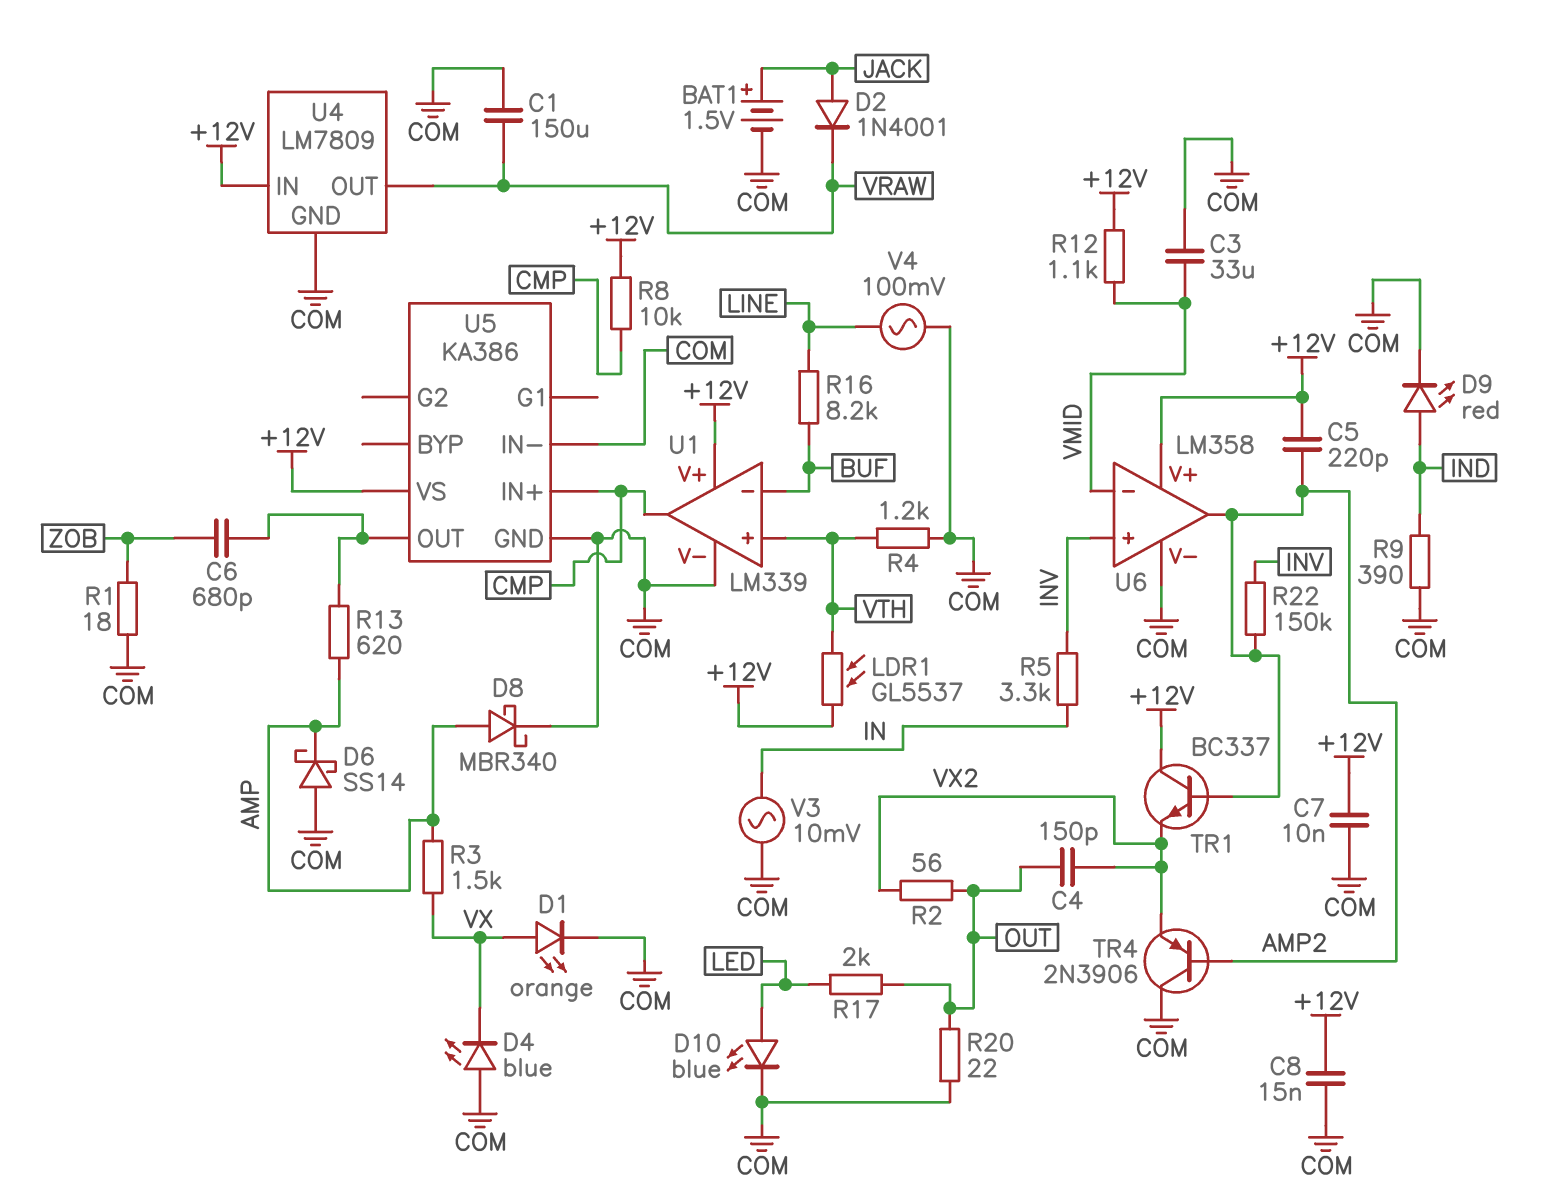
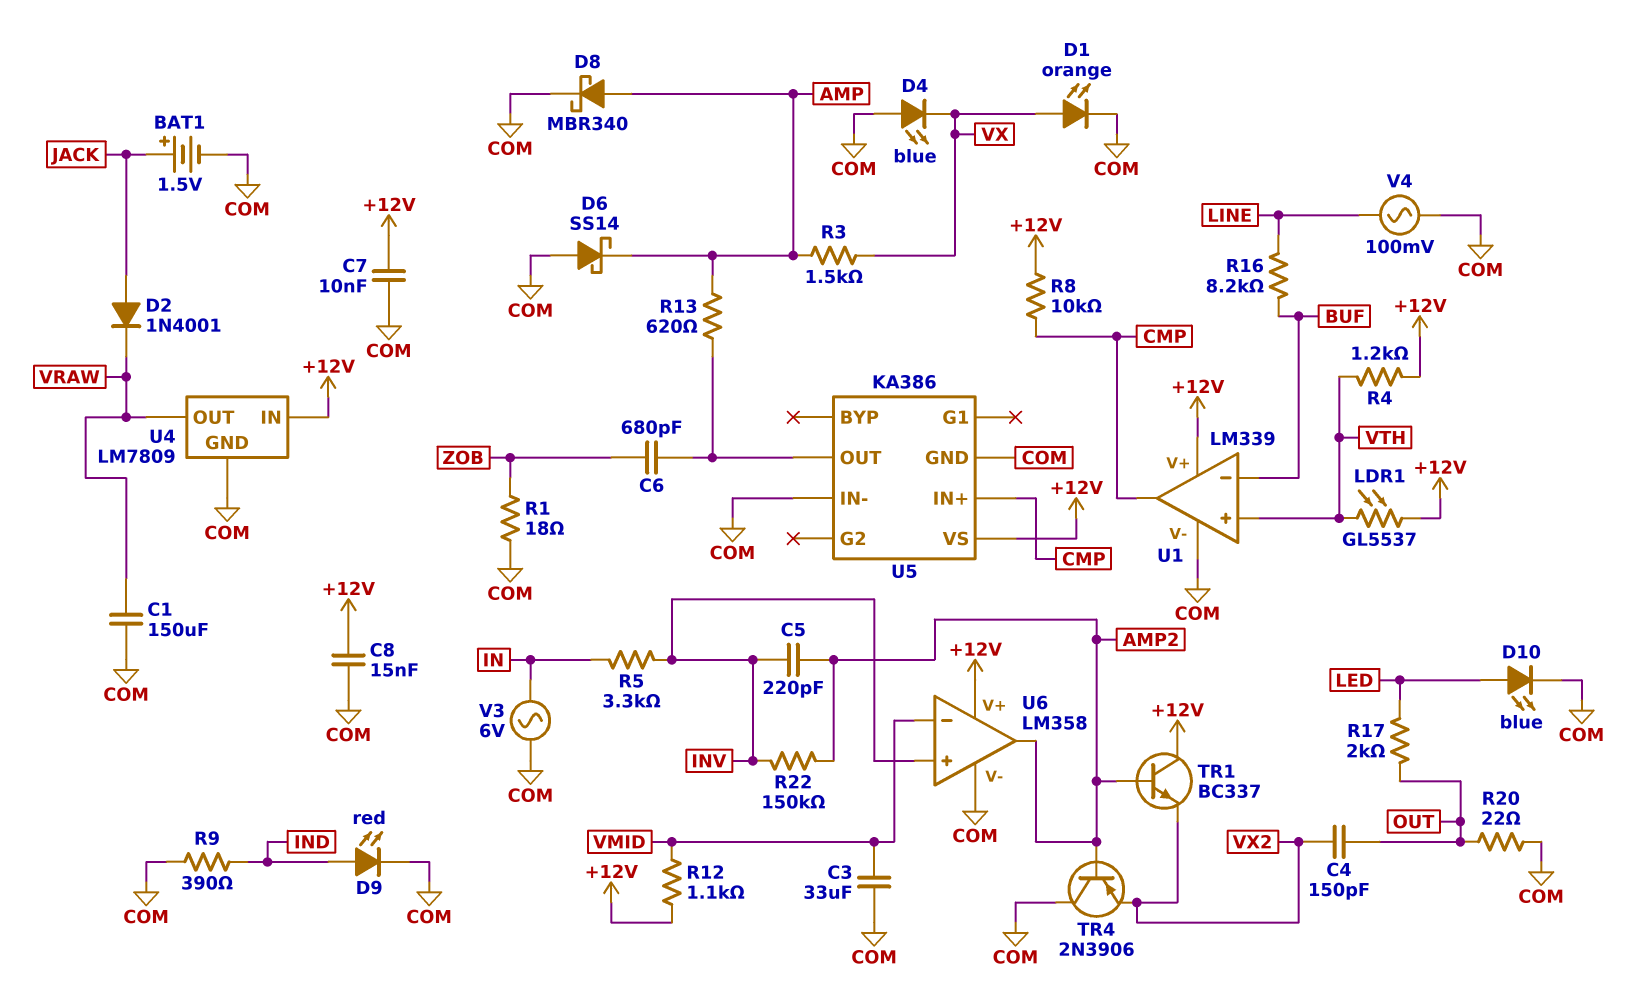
C5: 220pF (+12V, AMP2) -> 220pF (AMP2, INV)
R2: 56 (OUT, VX2) -> none
R4: 1.2k (COM, VTH) -> 1.2k (+12V, VTH)
V3: AC 10mV (COM, IN) -> AC 6V (COM, IN)

